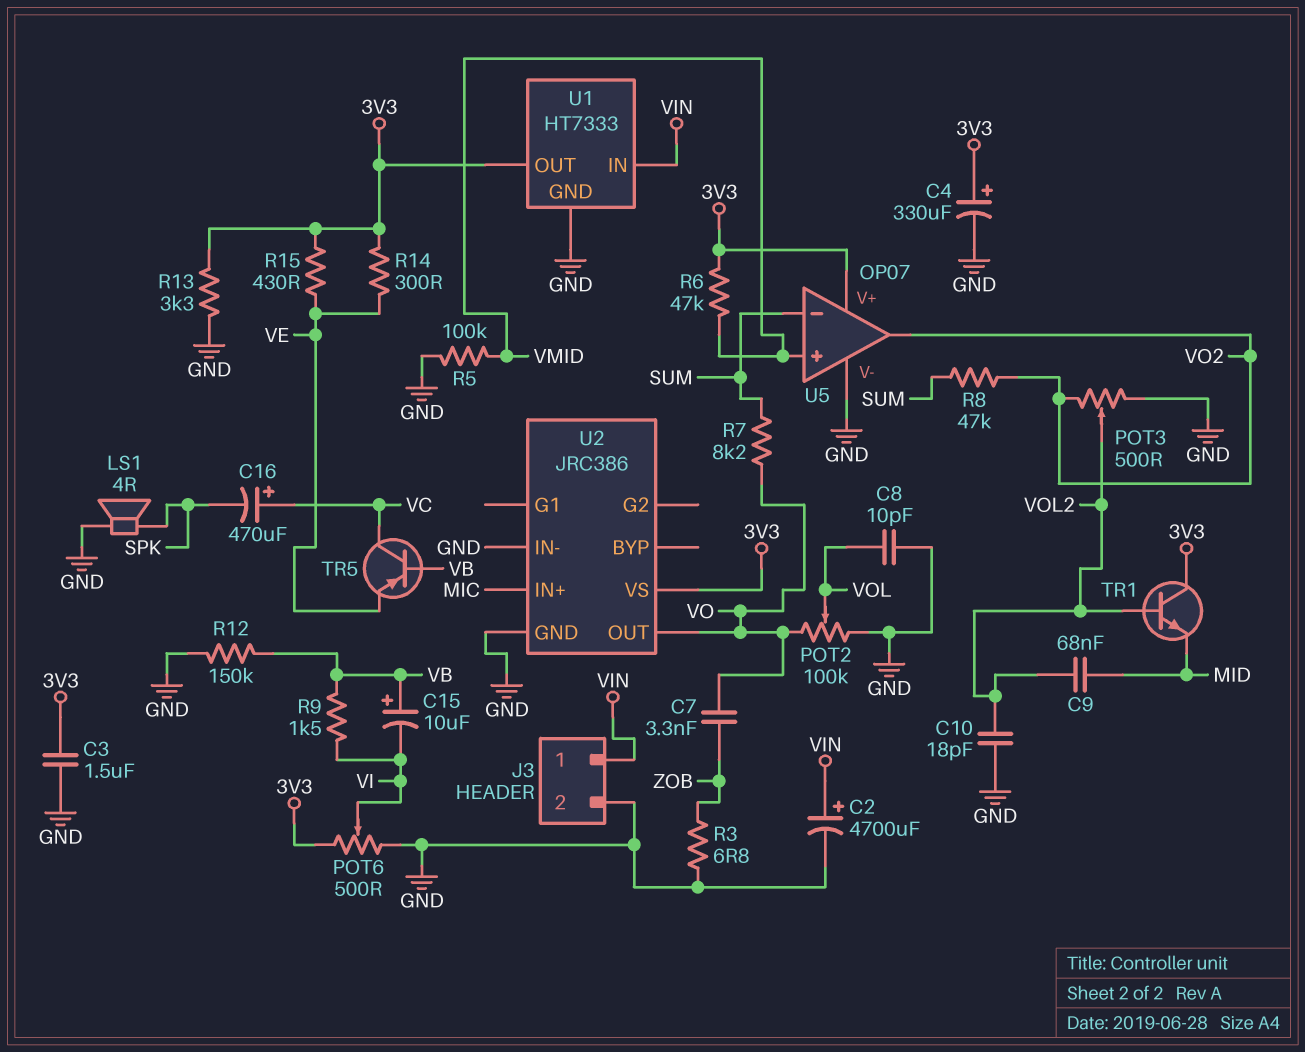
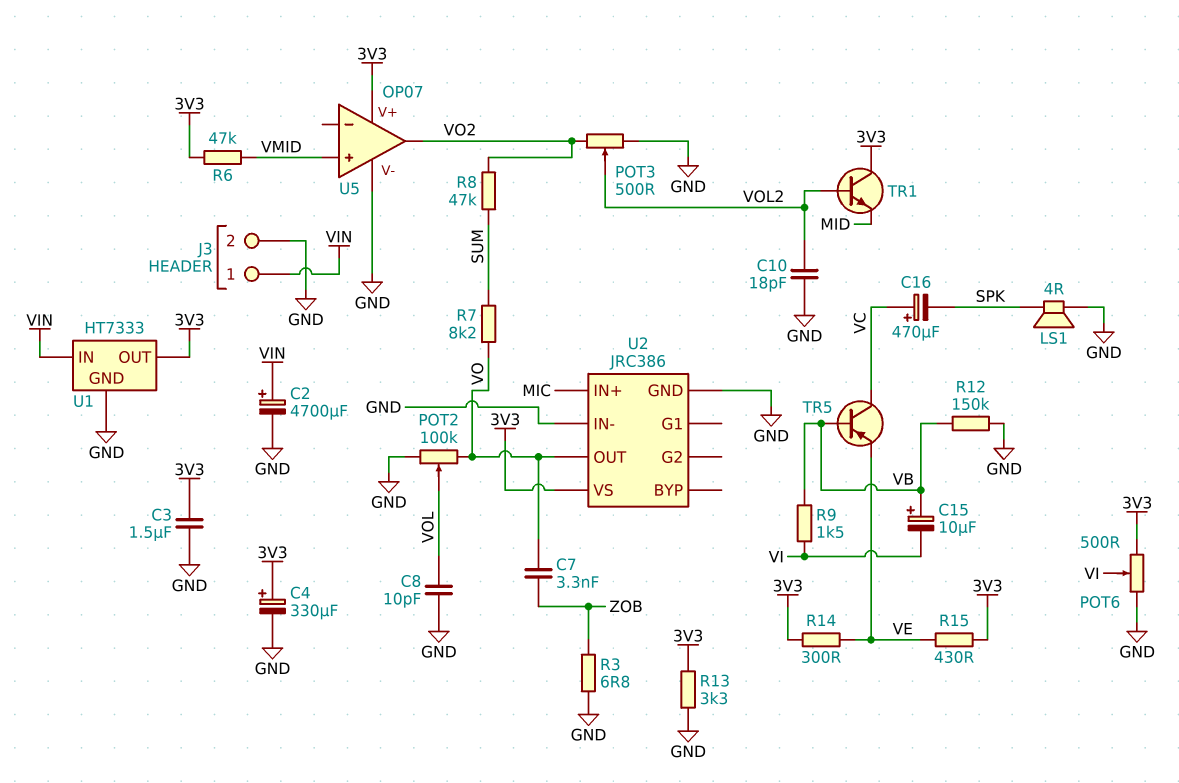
C9: 68nF (MID, VOL2) -> none
R5: 100k (GND, VMID) -> none
U5 pin in-: SUM -> none

